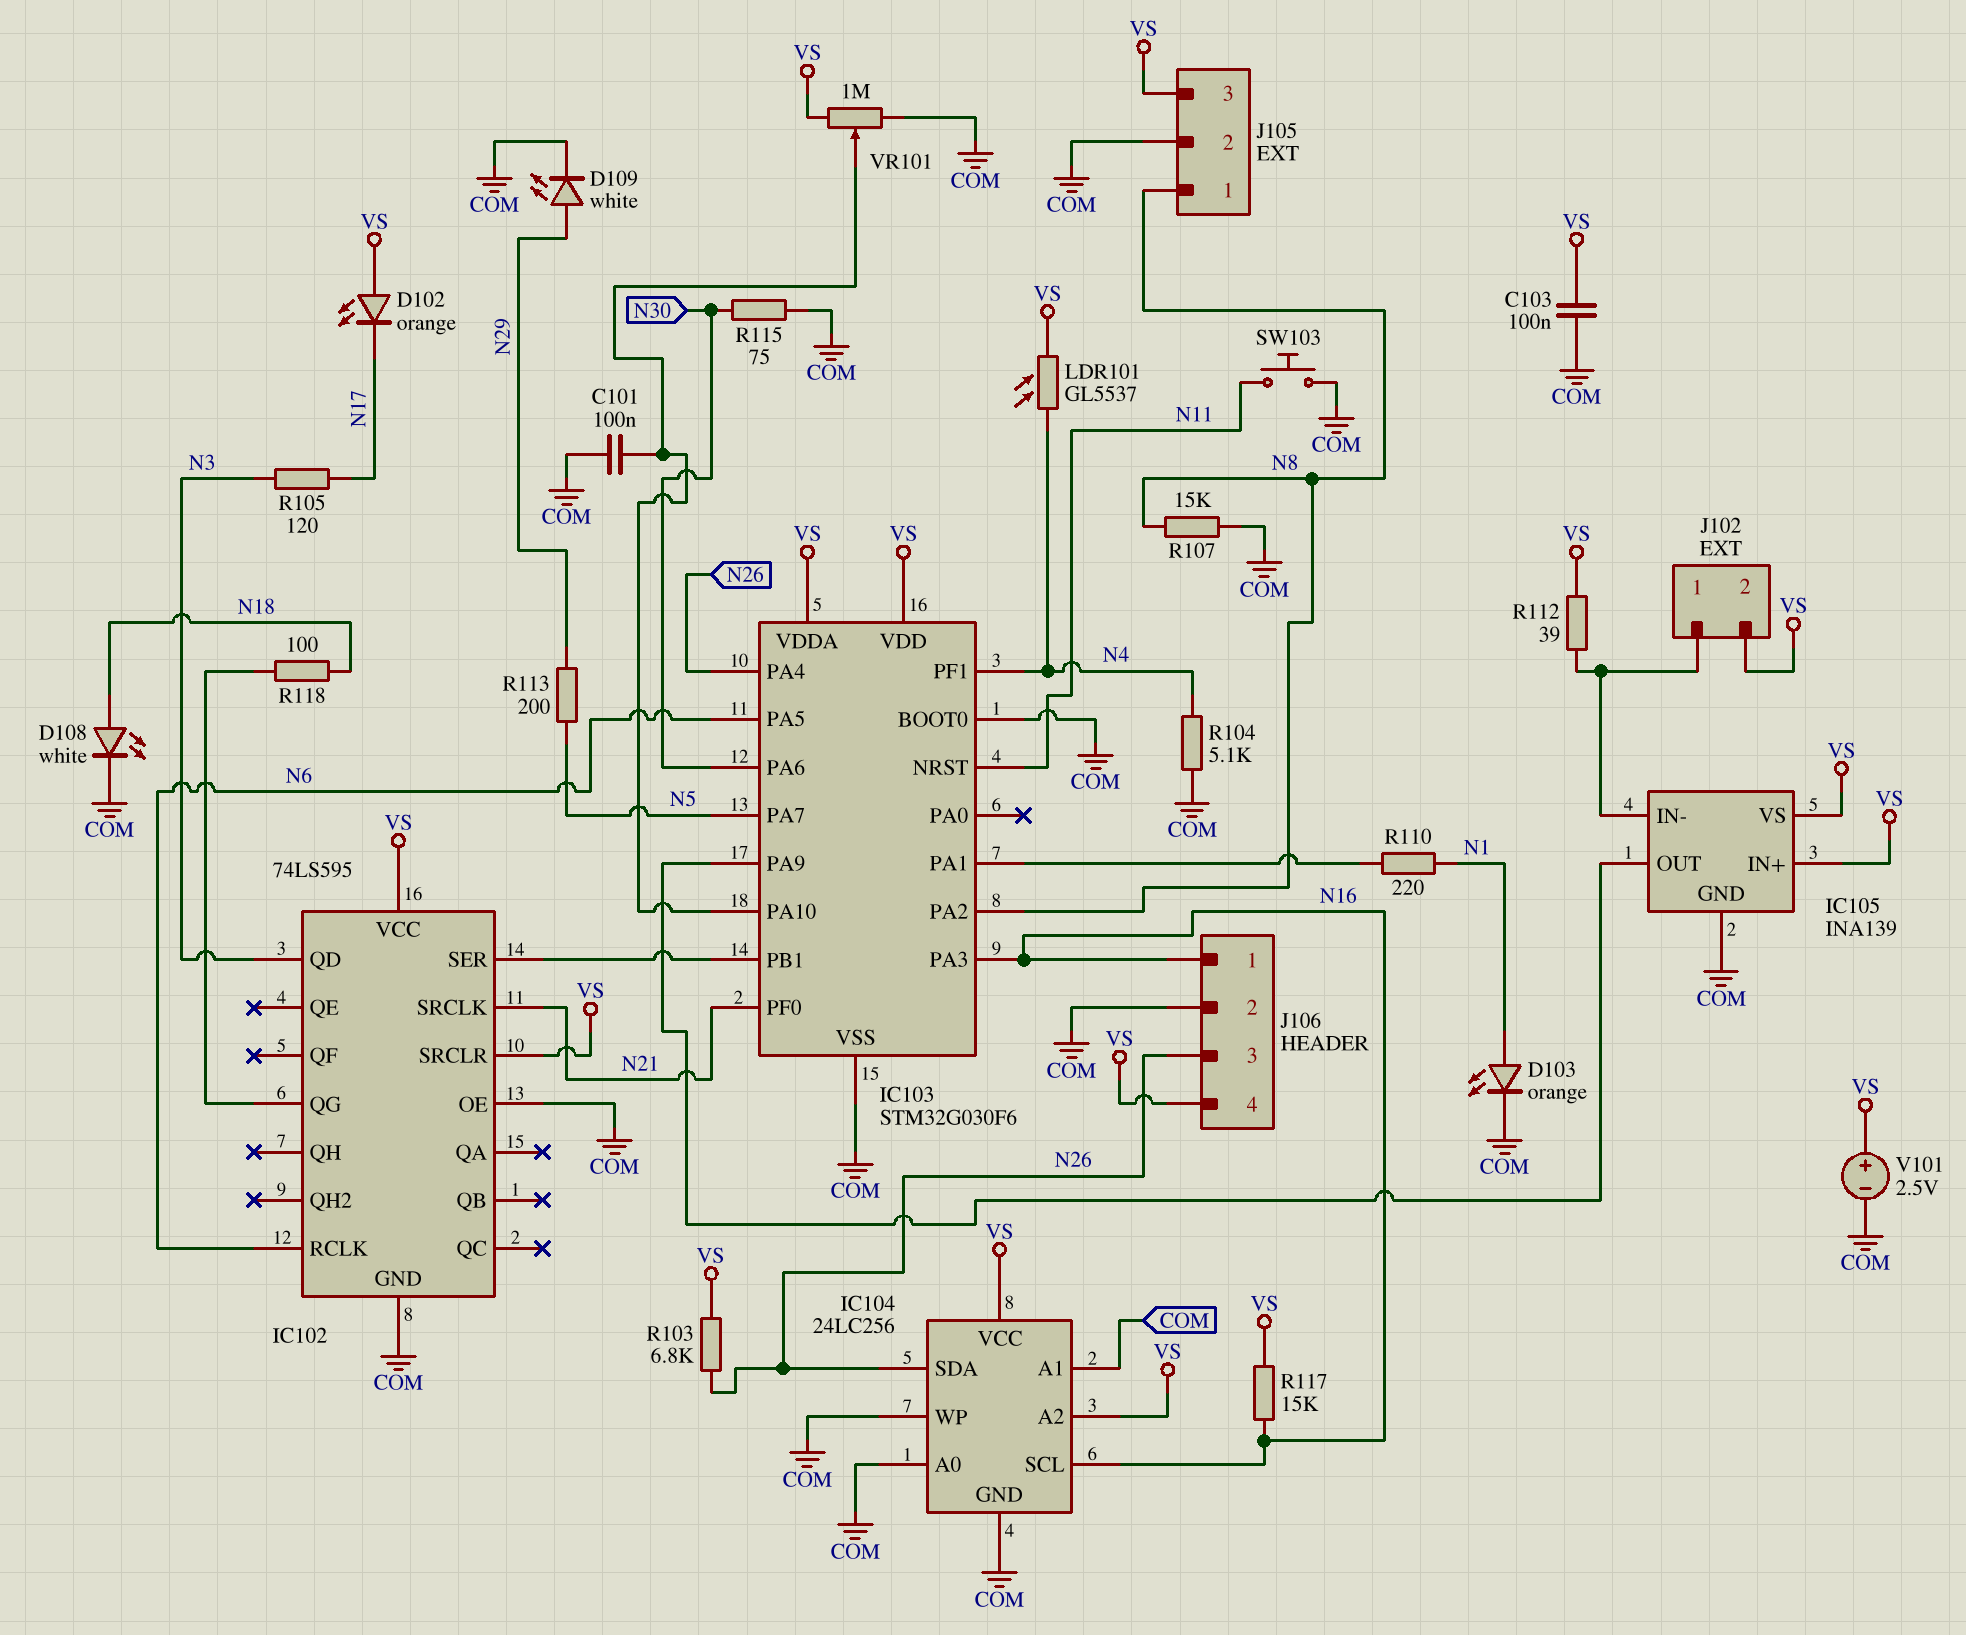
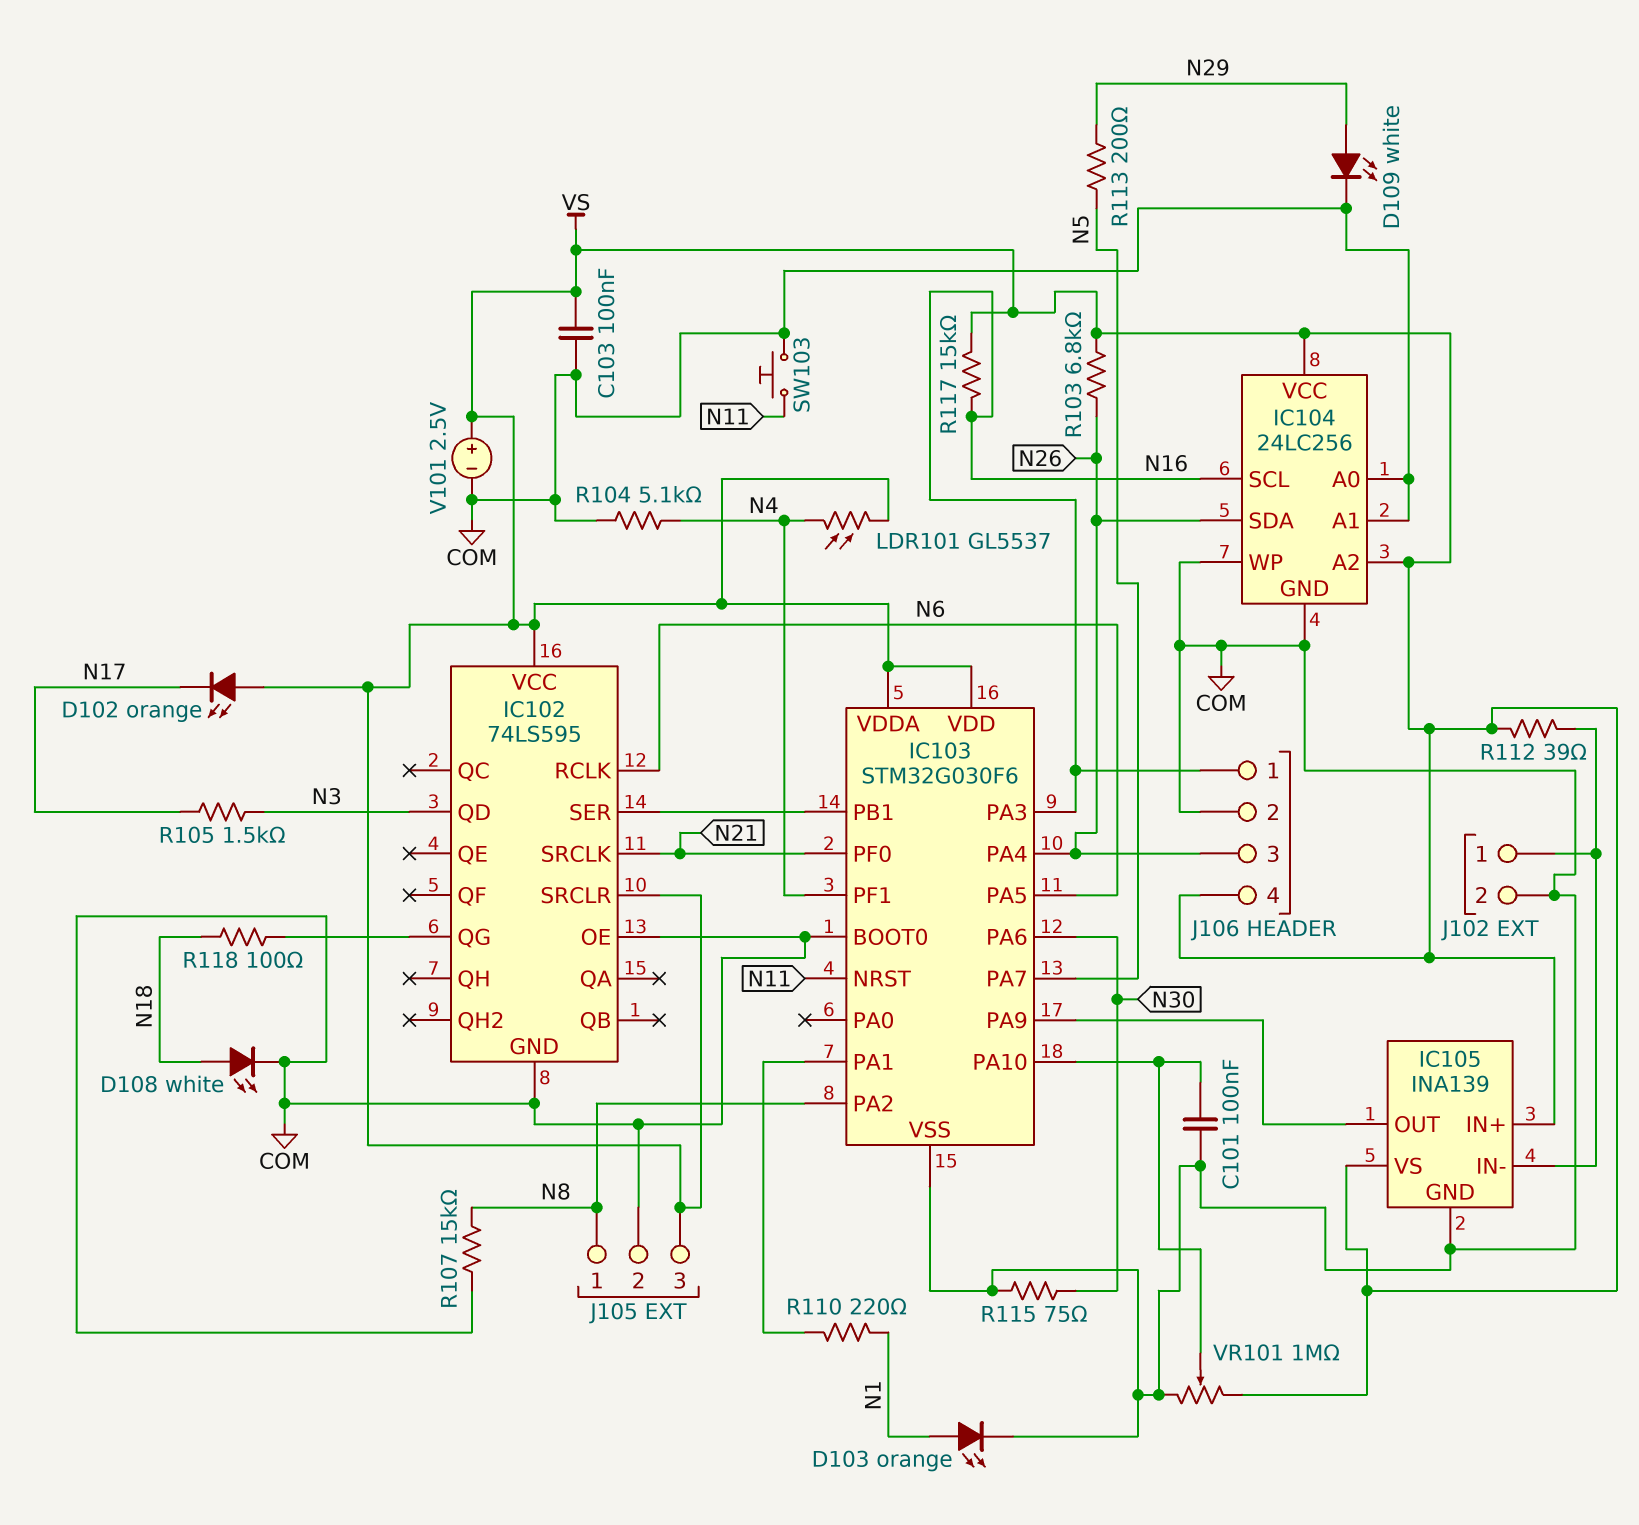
J102 pin 2: VS -> COM
R105: 120 (N3, N17) -> 1.5k (N3, N17)

